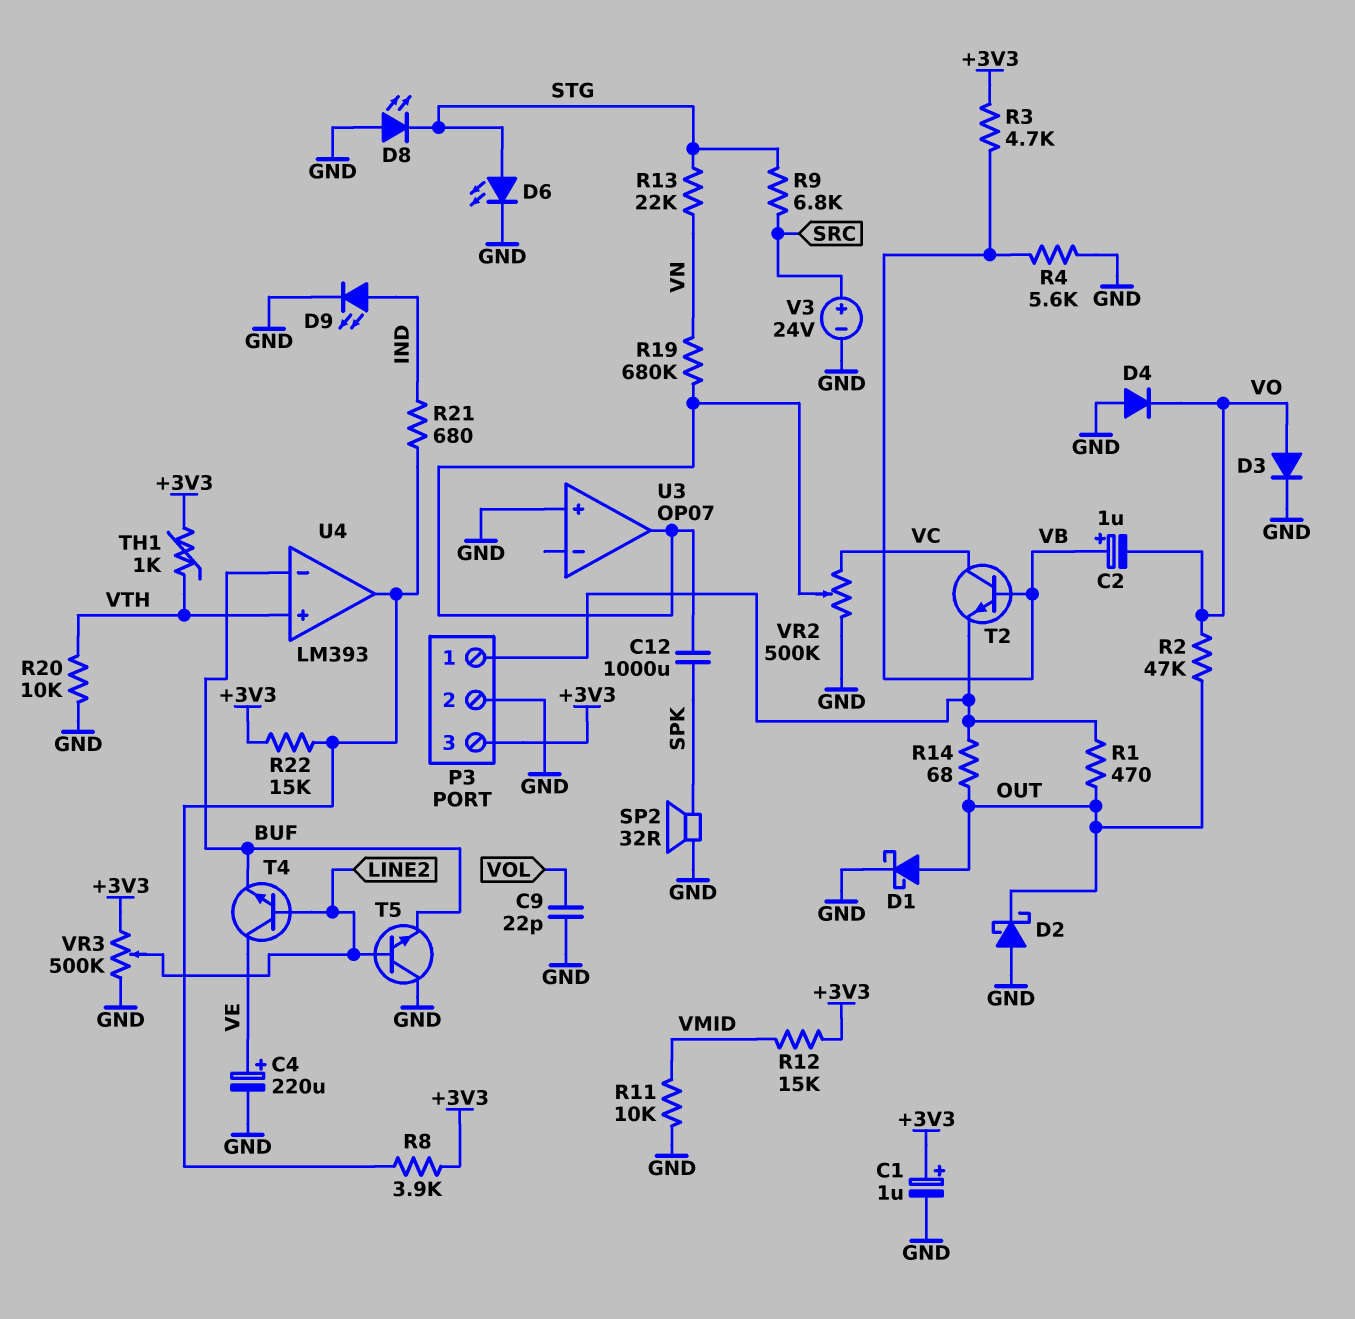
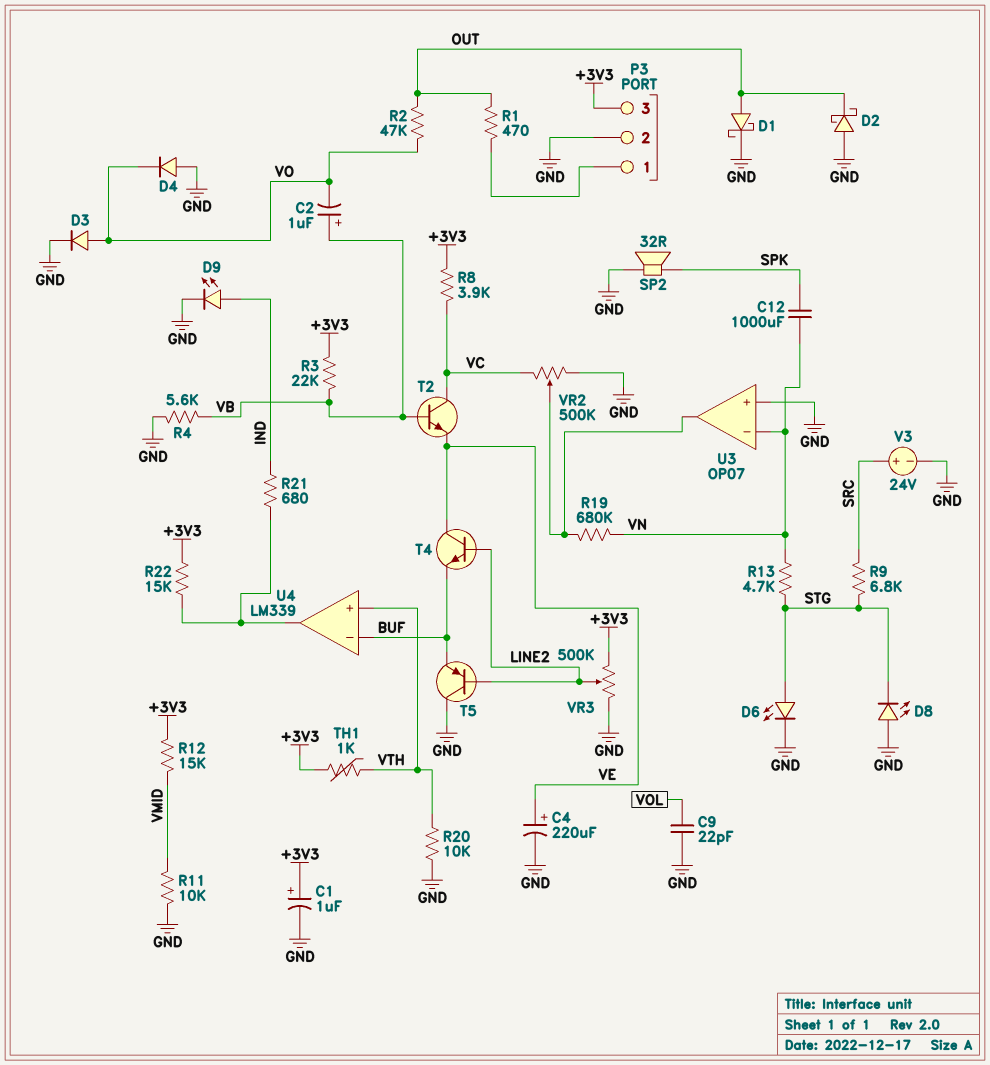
C12: 1000uF (SPK, U3/out) -> 1000uF (SPK, VN)
R3: 4.7k (+3V3, VB) -> 22k (+3V3, VB)
R8: 3.9k (+3V3, U4/out) -> 3.9k (+3V3, VC)
R13: 22k (STG, VN) -> 4.7k (STG, VN)
R14: 68 (OUT, P3/1) -> none
T2: NPN (B VB, C VC, E P3/1) -> NPN (B VB, C VC, E VE)
T5: NPN (B LINE2, C GND, E BUF) -> PNP (B LINE2, C GND, E BUF)
U3 pin in-: none -> VN
U4: LM393 -> LM339

